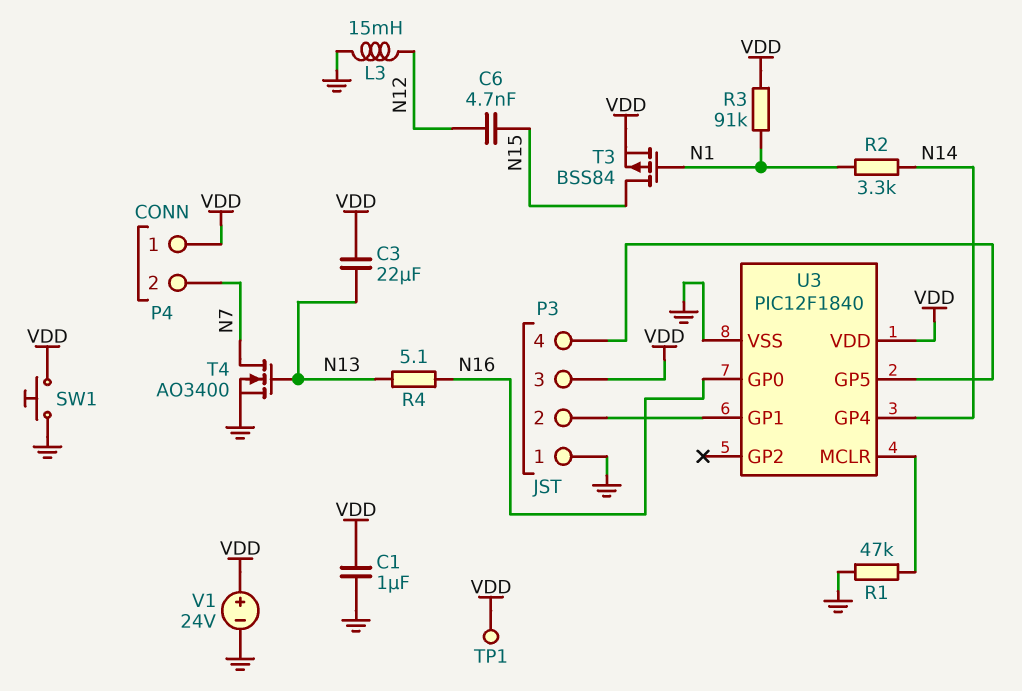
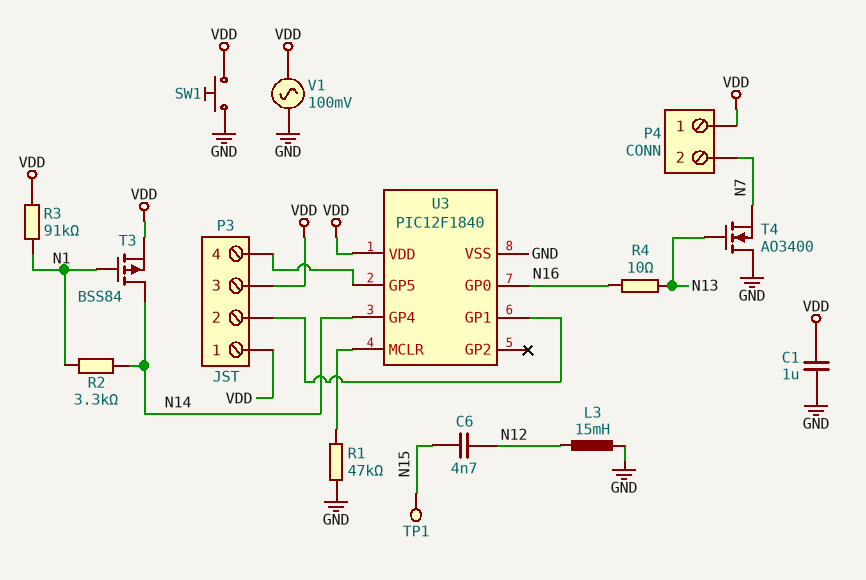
C3: 22uF (N13, VDD) -> none
P3 pin 1: GND -> VDD
R4: 5.1 (N13, N16) -> 10 (N13, N16)
T3: PMOS BSS84 (G N1, D N15, S VDD) -> PMOS BSS84 (G N1, D N14, S VDD)
T4: NMOS AO3400 (G N13, D N7, S GND) -> NMOS AO3400 (G N13, D GND, S N7)
TP1: test point (VDD) -> test point (N15)
V1: 24V (plus VDD, minus GND) -> AC 100mV (GND, VDD)

